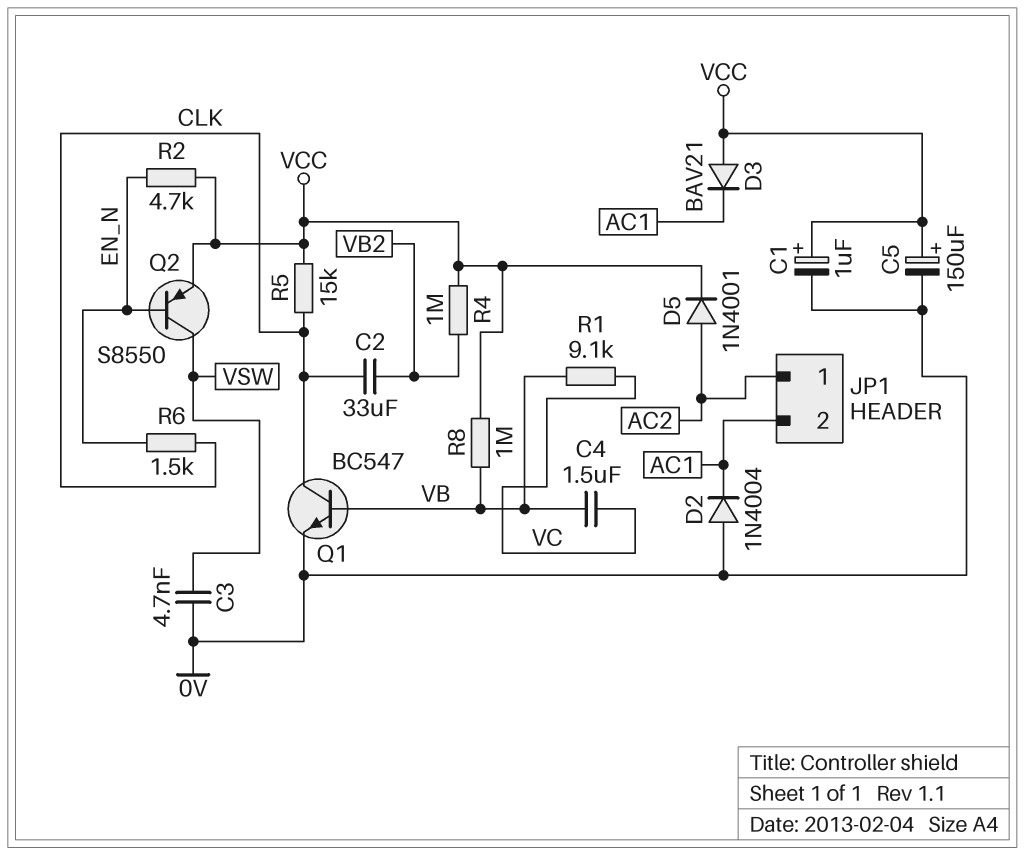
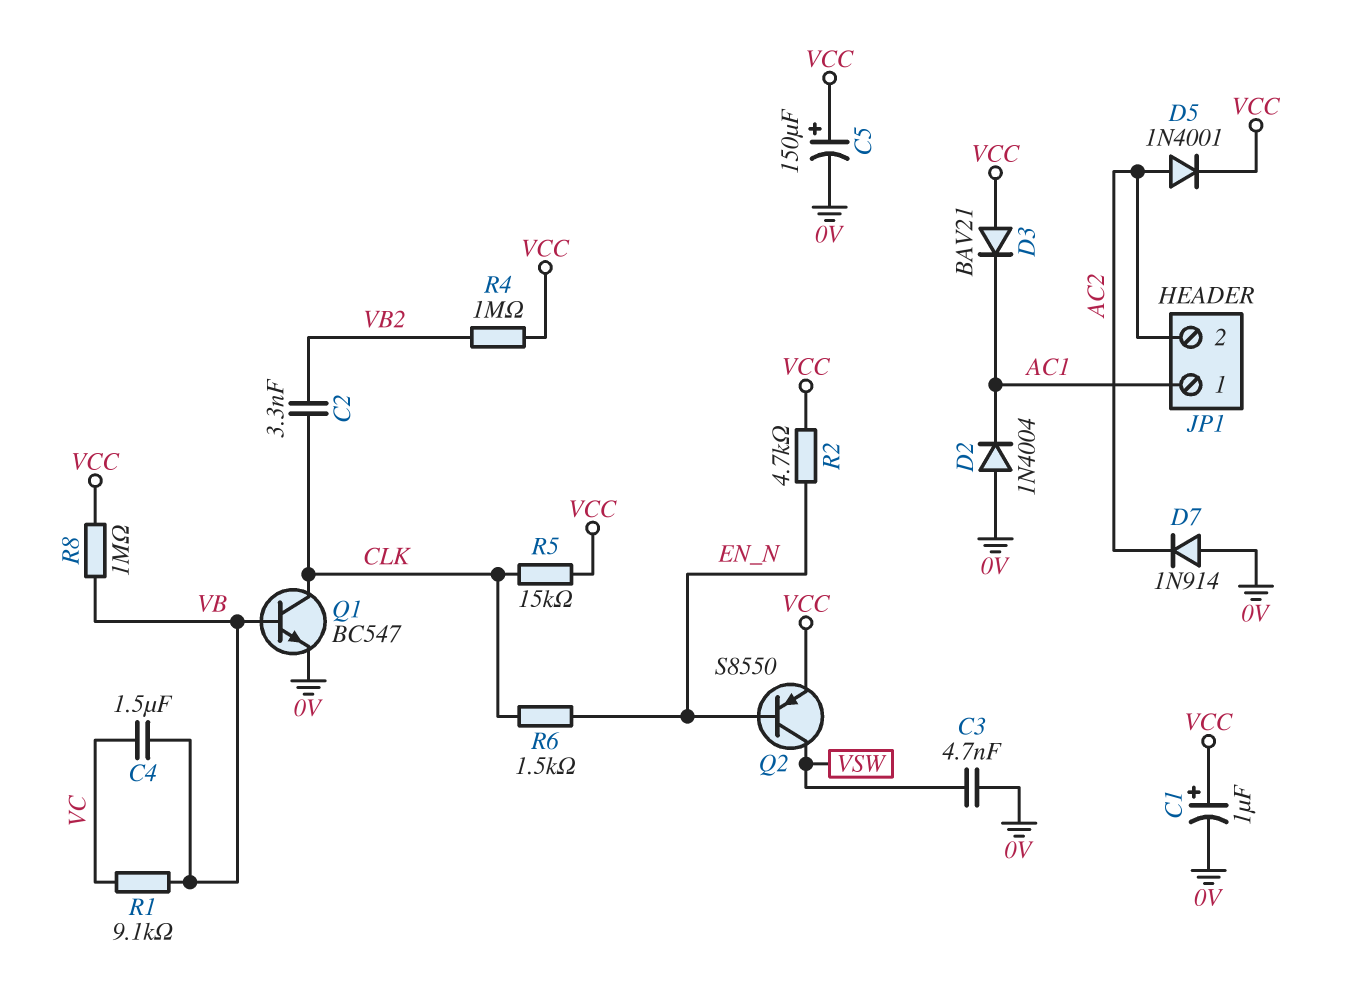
C2: 33uF (CLK, VB2) -> 3.3nF (CLK, VB2)
D7: none -> diode 1N914 (A 0V, K AC2)
JP1 pin 1: AC2 -> AC1
JP1 pin 2: AC1 -> AC2

